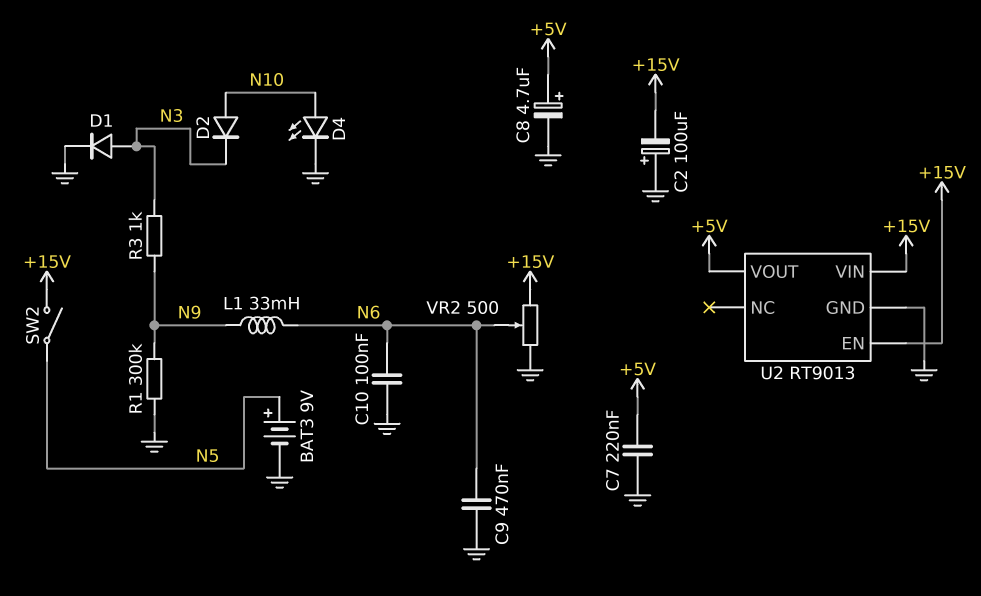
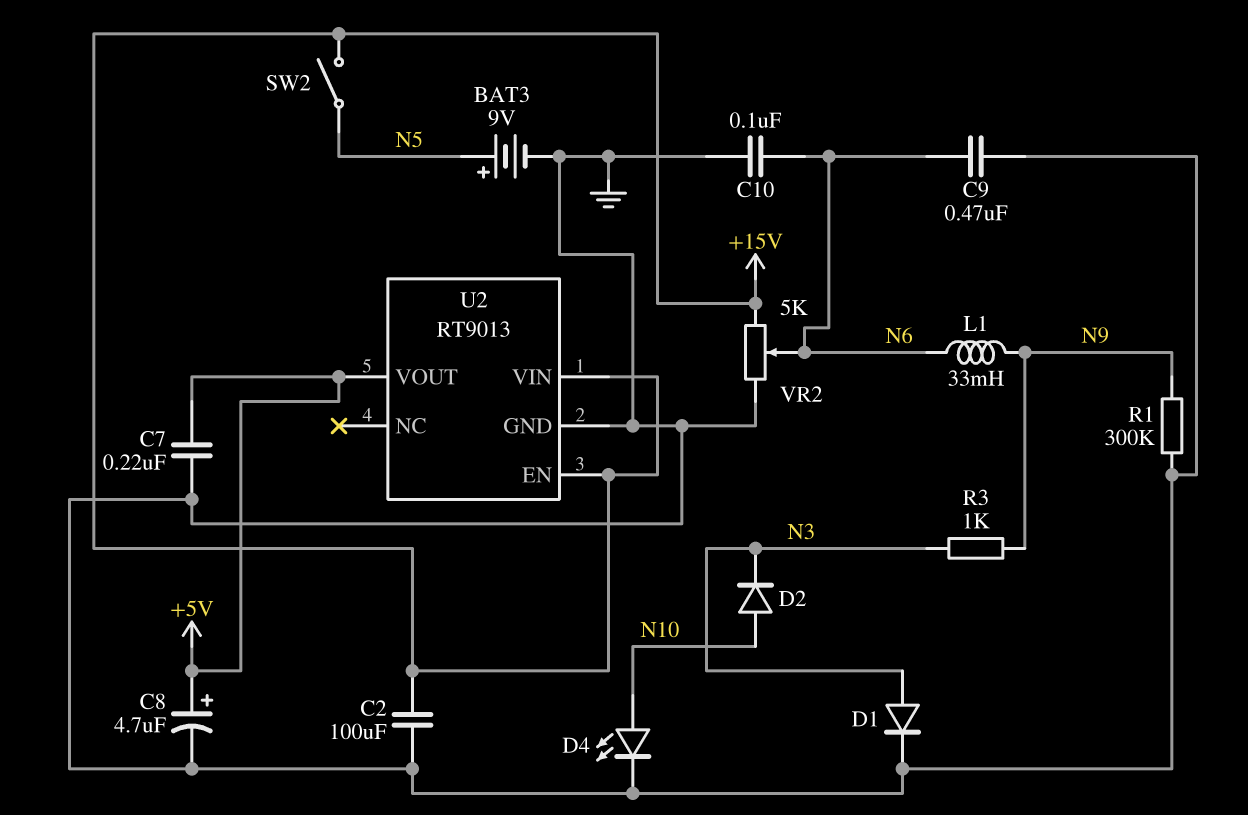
C2: 100uF (plus GND, minus +15V) -> 100uF (+15V, GND)
VR2: 500 (+15V, GND, wiper N6) -> 5k (+15V, GND, wiper N6)

